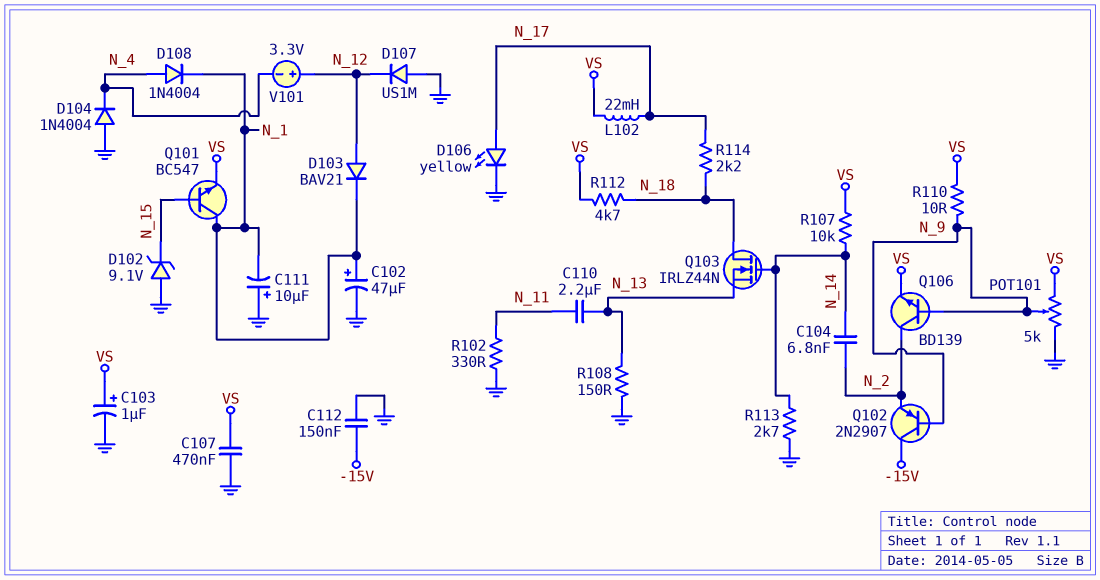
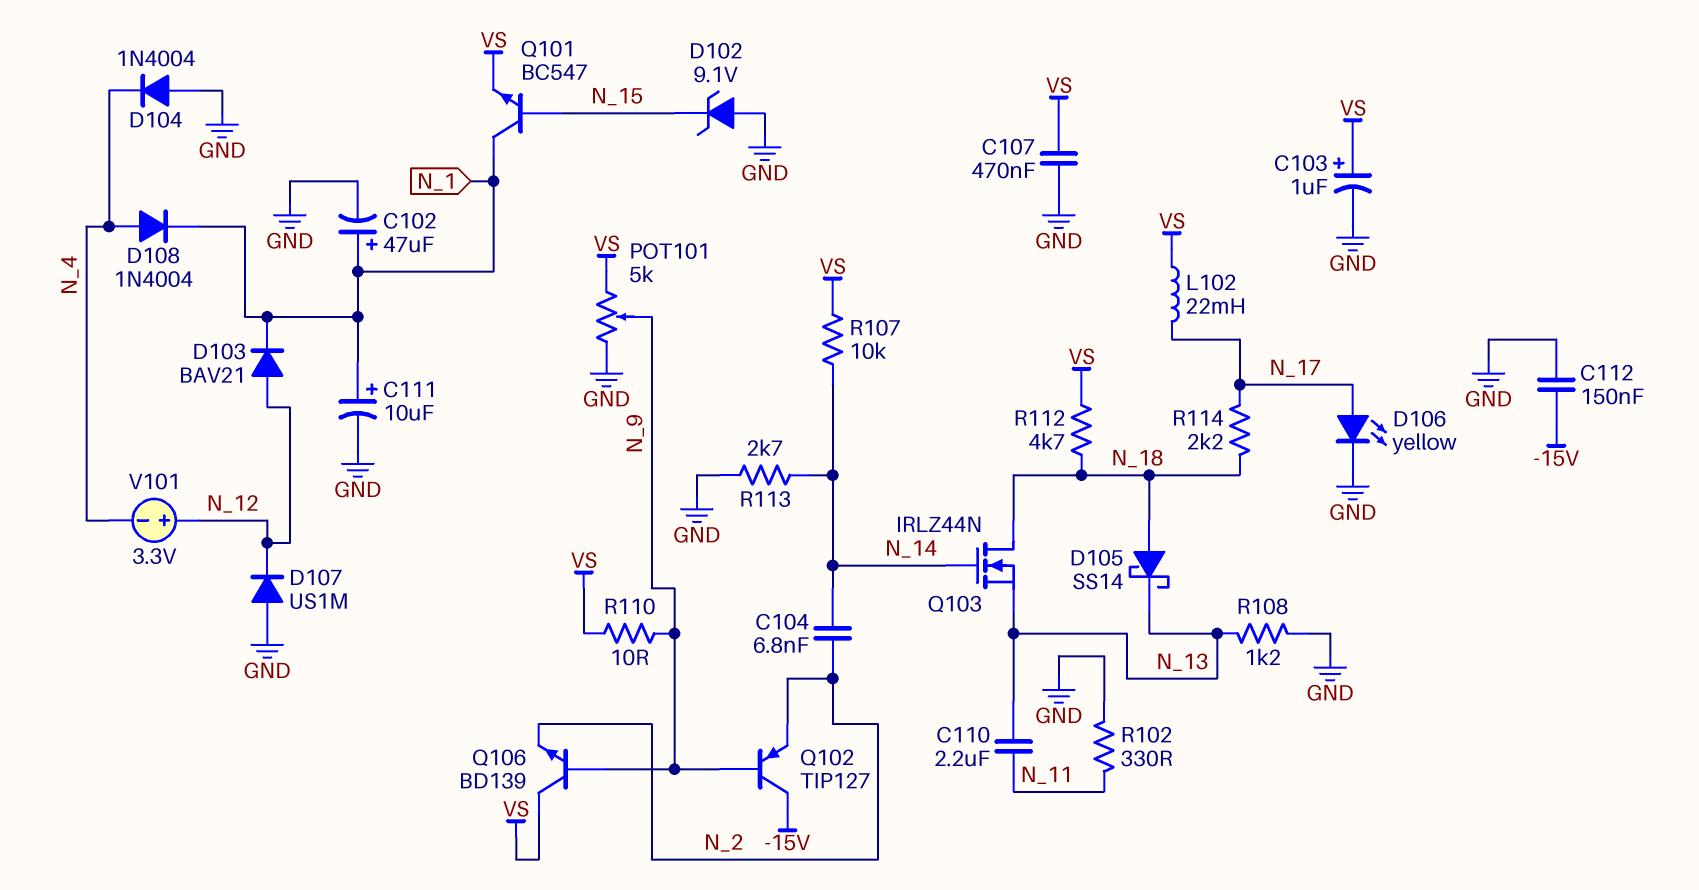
C111: 10uF (plus GND, minus N_1) -> 10uF (plus N_1, minus GND)
D105: none -> schottky SS14 (A N_18, K N_13)
Q102: PNP 2N2907 (B N_9, C -15V, E N_2) -> PNP TIP127 (B N_9, C -15V, E N_2)
Q106: NPN BD139 (B N_9, C N_2, E VS) -> NPN BD139 (B N_9, C VS, E N_2)
R108: 150 (GND, N_13) -> 1.2k (GND, N_13)

